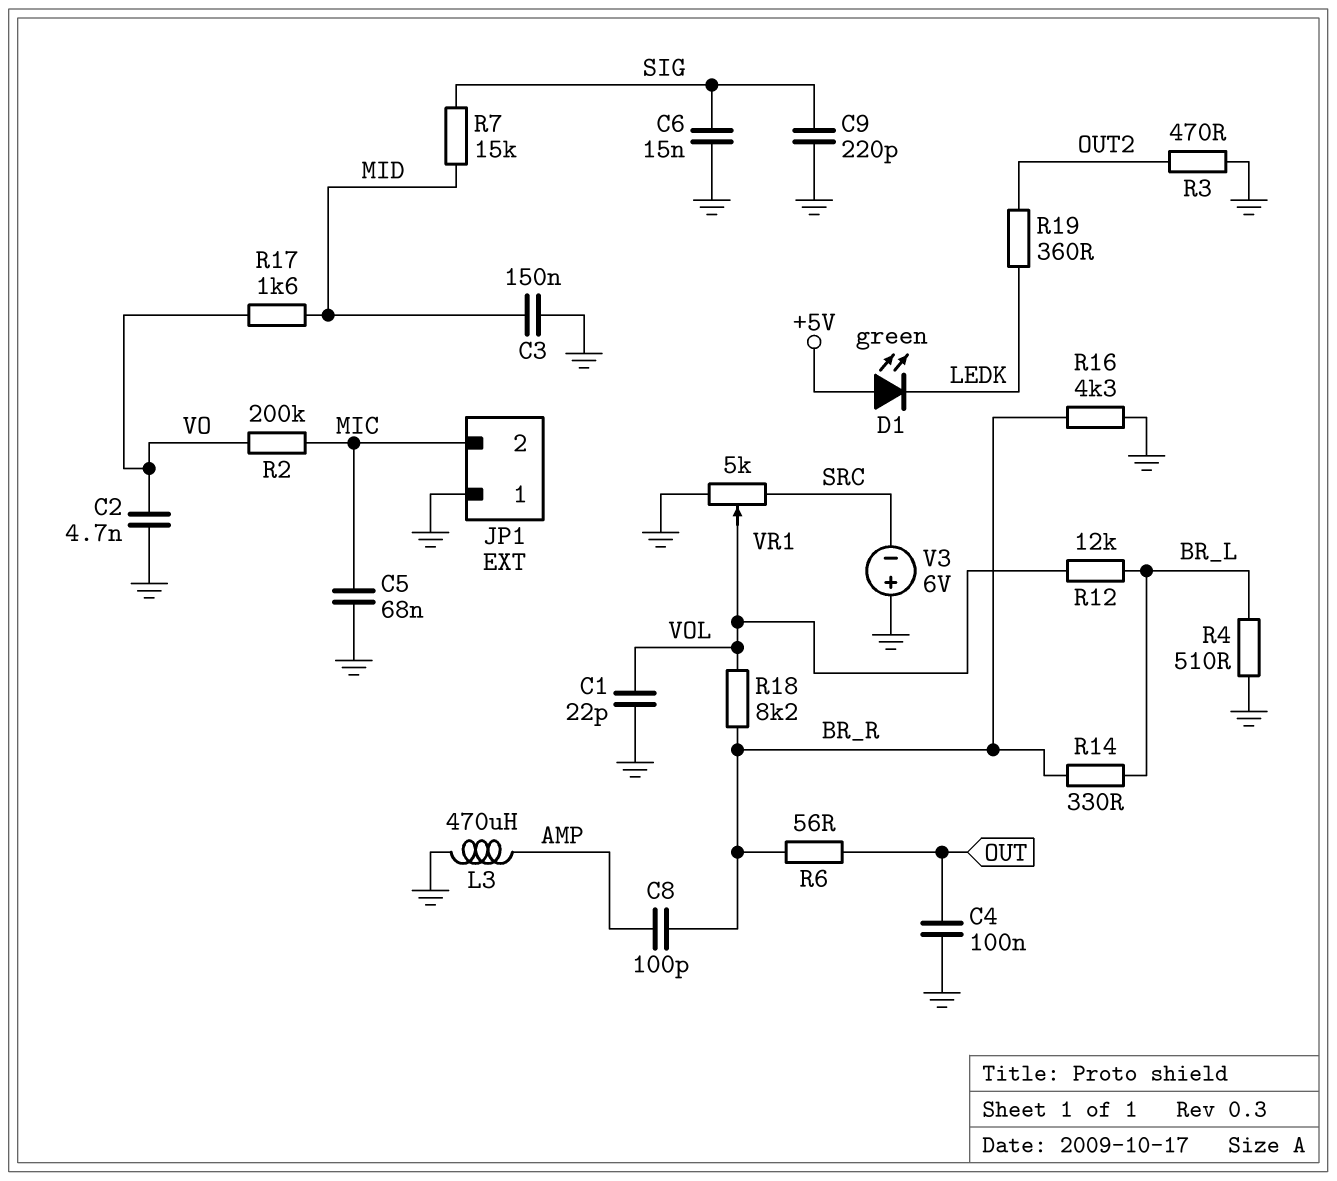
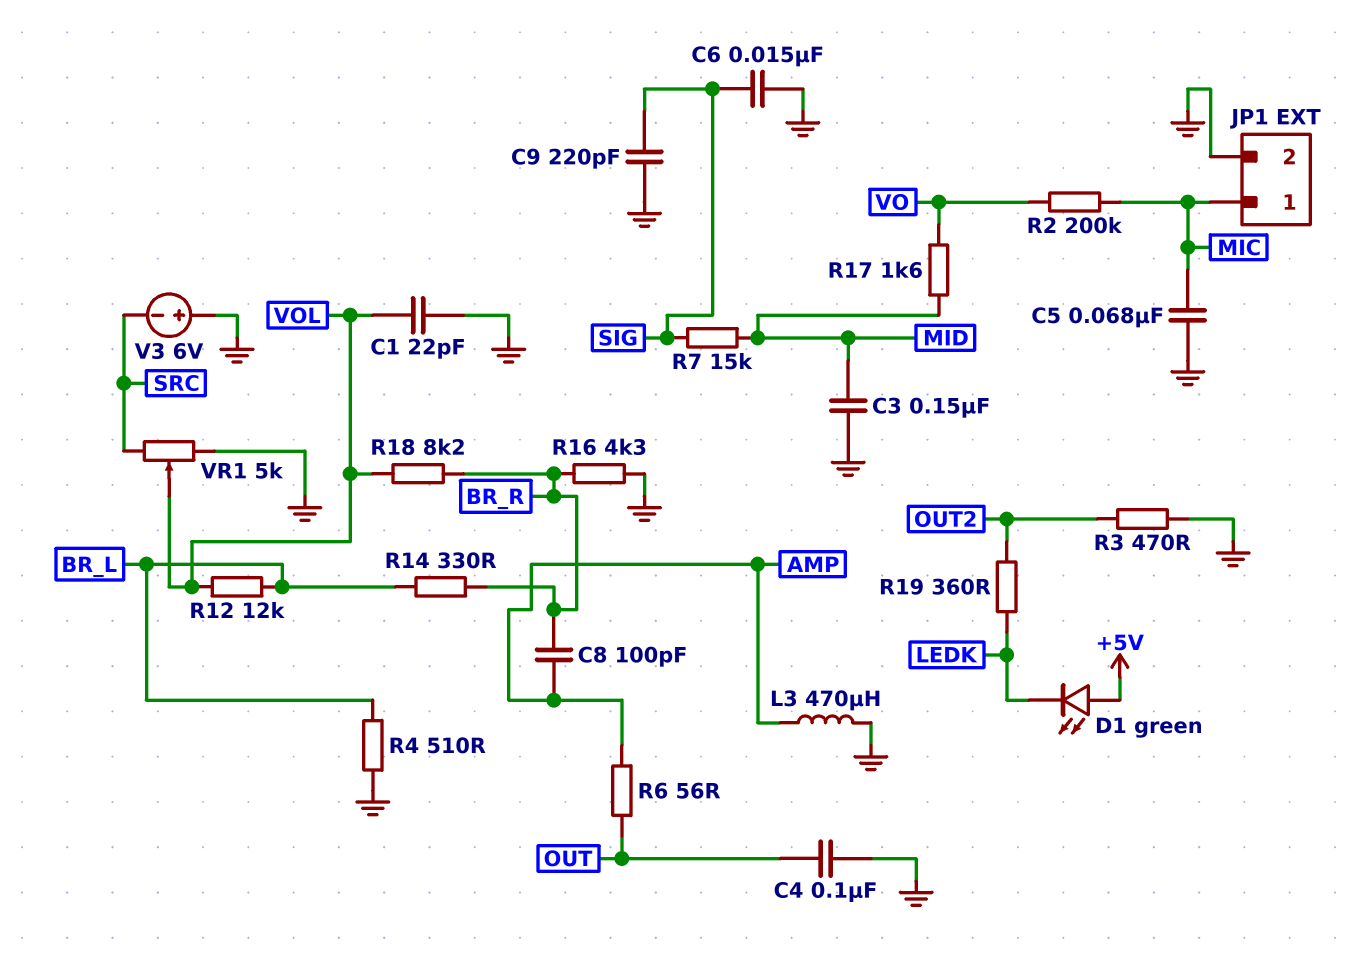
C2: 4.7nF (GND, VO) -> none
JP1 pin 1: GND -> MIC
JP1 pin 2: MIC -> GND
R6: 56 (BR_R, OUT) -> 56 (AMP, OUT)

